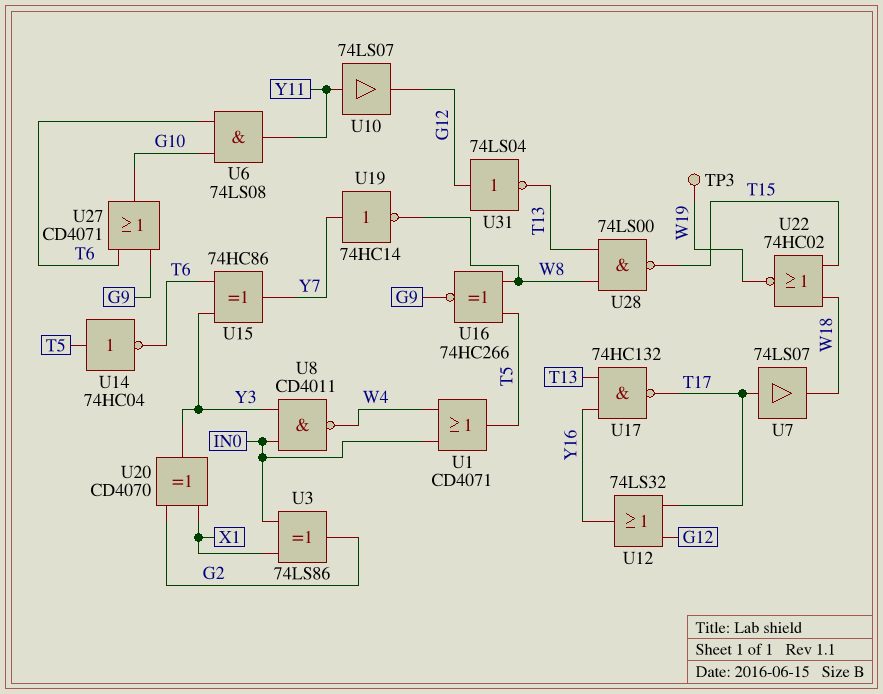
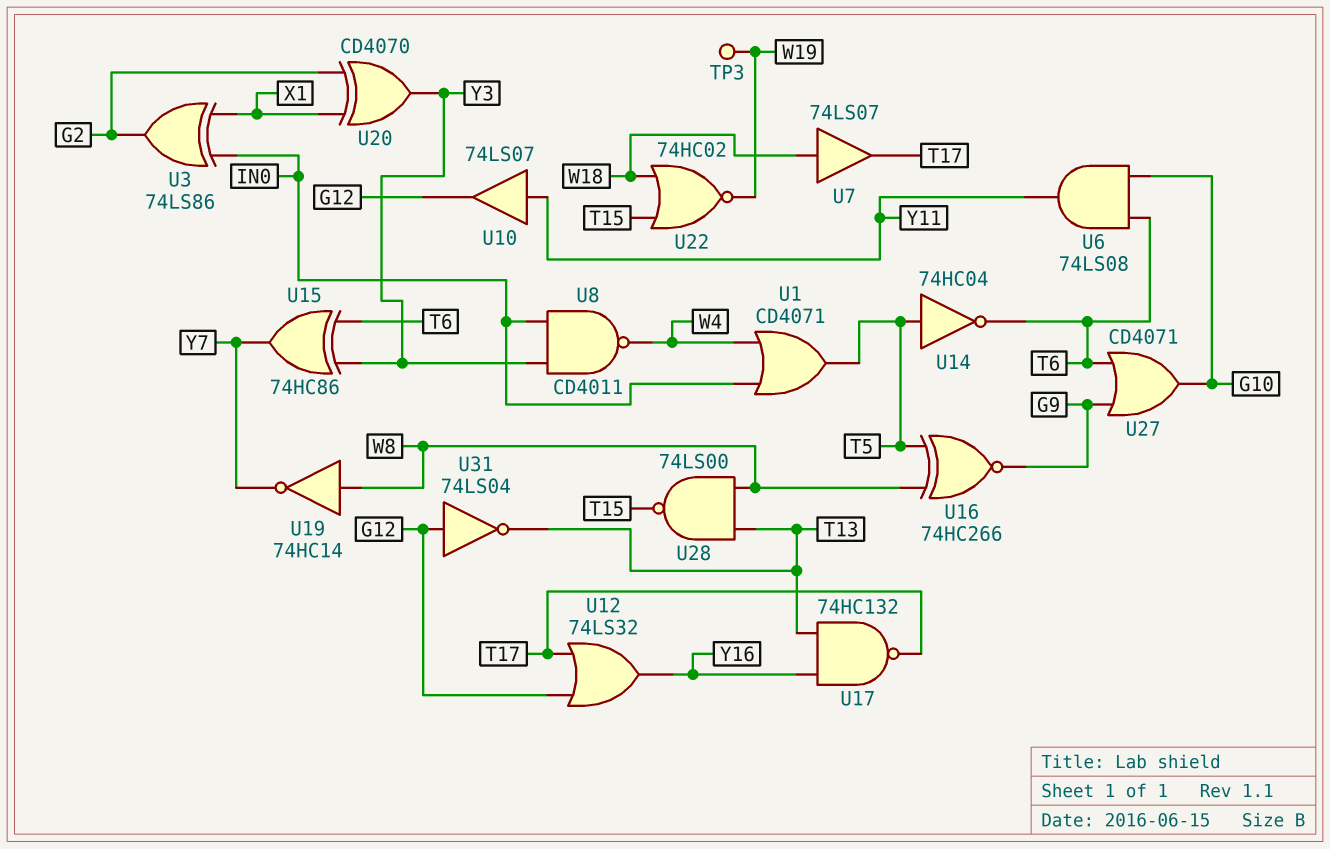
U7: buffer 74LS07 (in T17, out W18) -> buffer 74LS07 (in W18, out T17)
U19: NOT 74HC14 (in Y7, out W8) -> NOT 74HC14 (in W8, out Y7)

